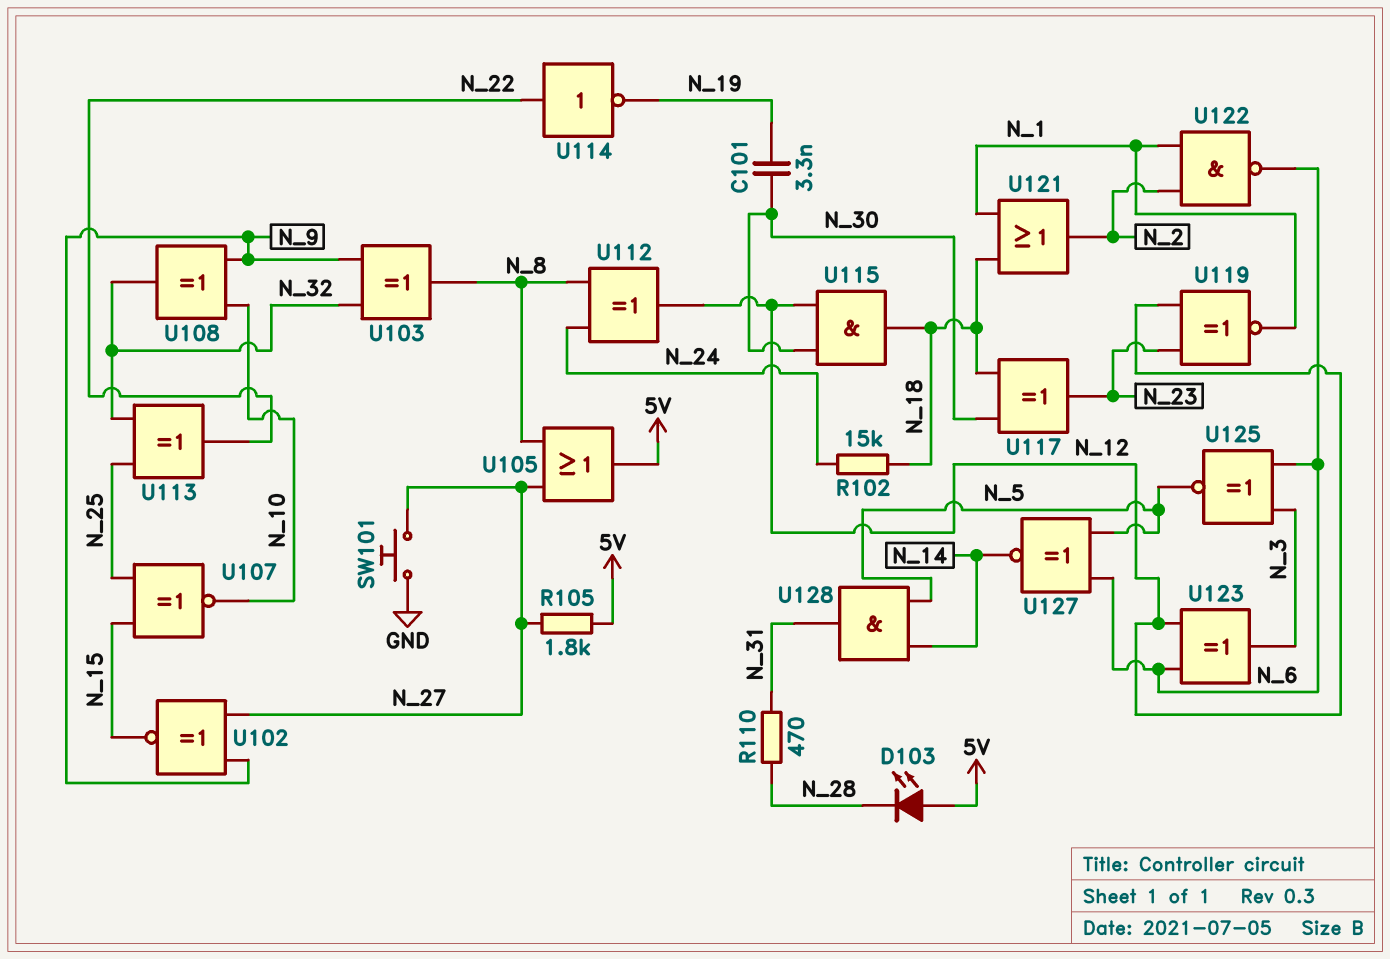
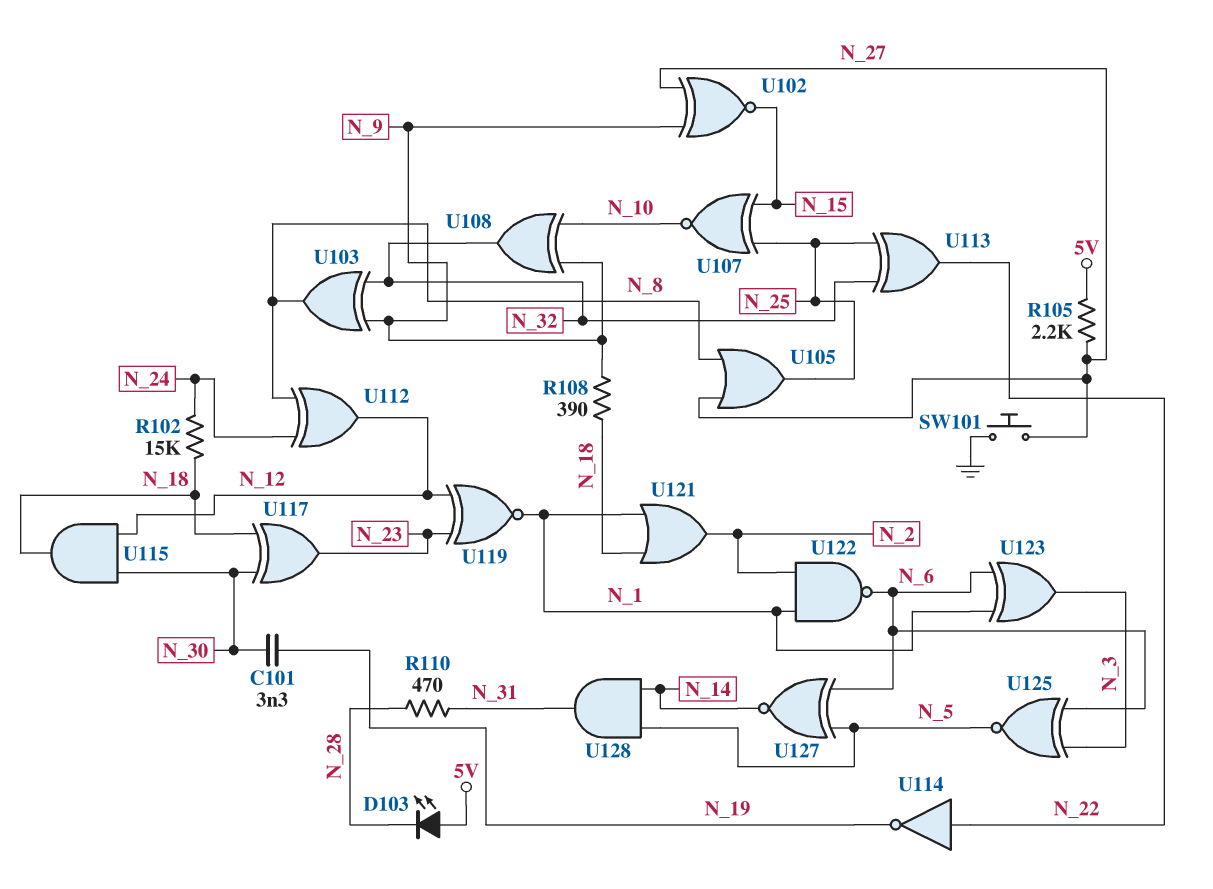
R105: 1.8k (5V, N_27) -> 2.2k (5V, N_27)
R108: none -> 390 (N_9, N_18)
U105: OR (in N_8, in N_27, out 5V) -> OR (in N_8, in N_27, out N_25)
U123: XOR (in N_6, in N_12, out N_3) -> XOR (in N_1, in N_6, out N_3)

